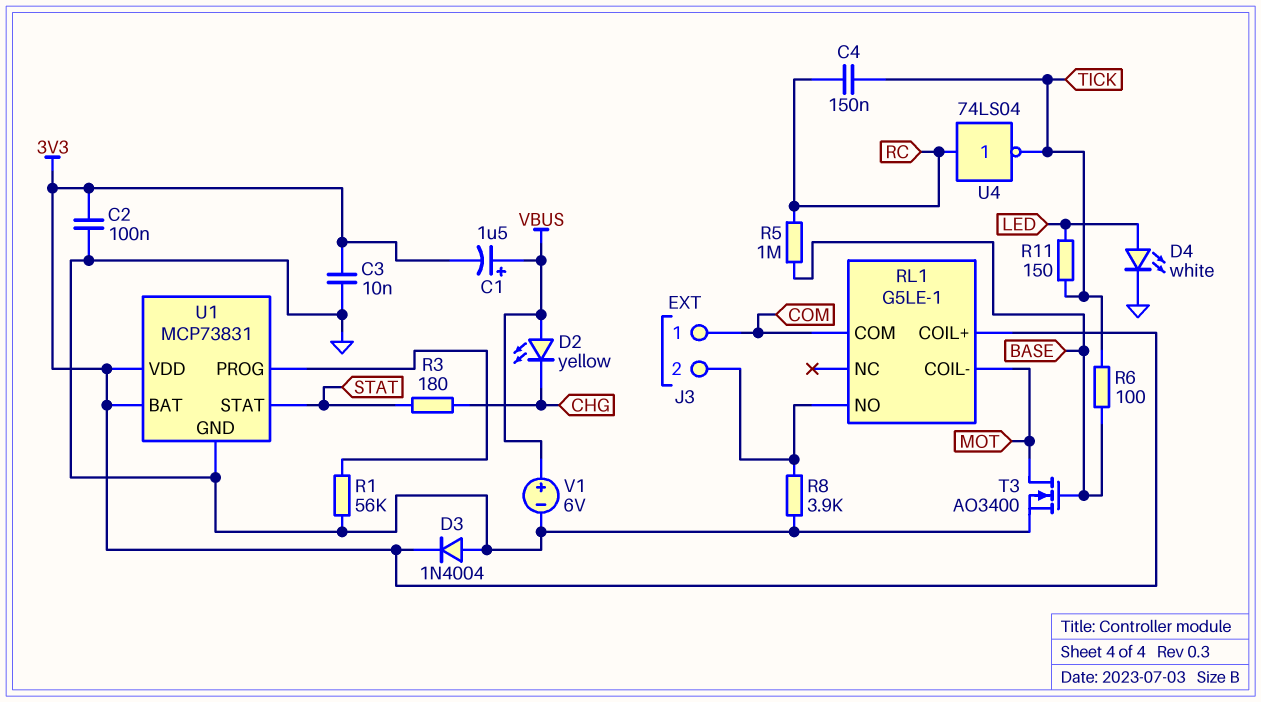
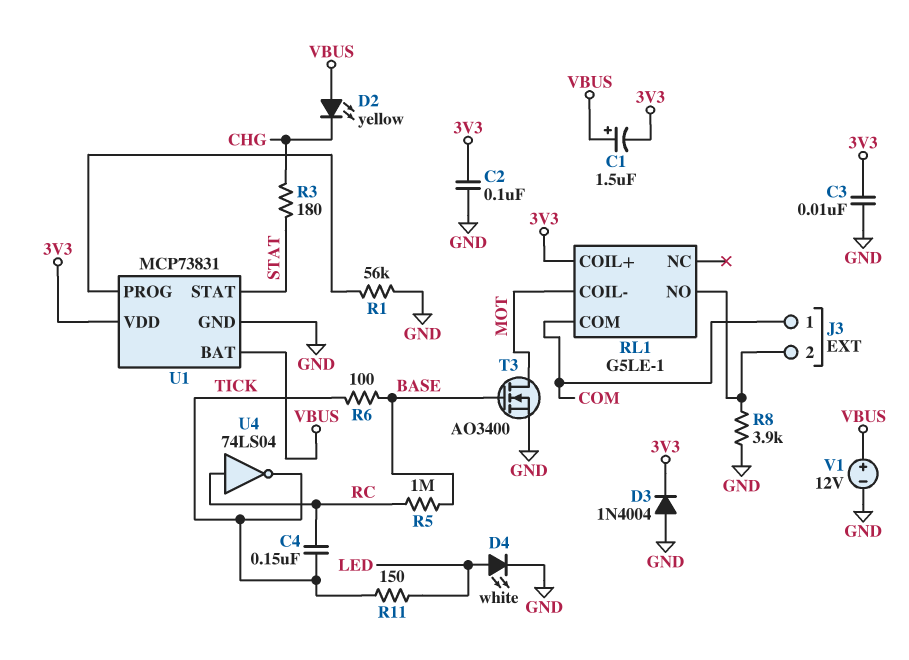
U1 pin BAT: 3V3 -> VBUS
V1: 6V (plus VBUS, minus GND) -> 12V (plus VBUS, minus GND)

